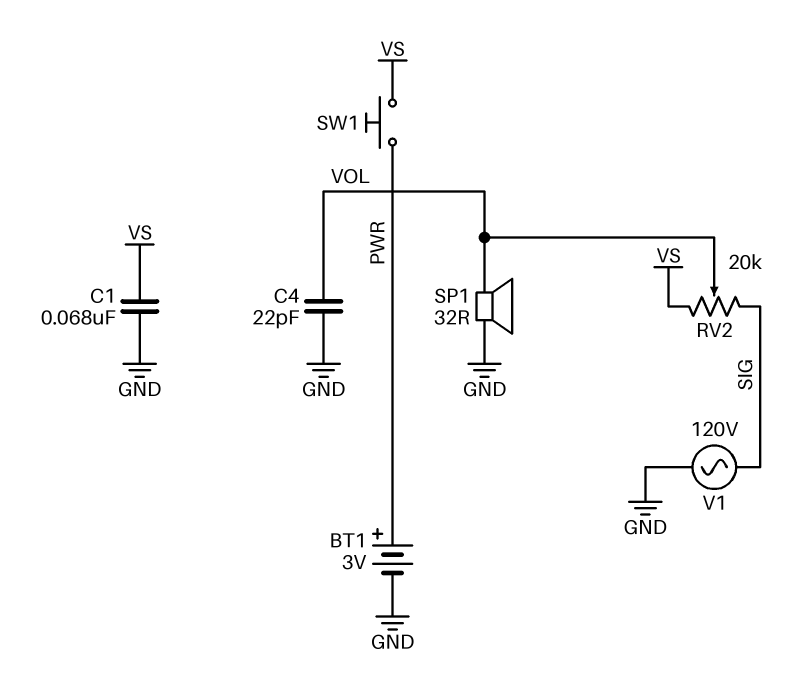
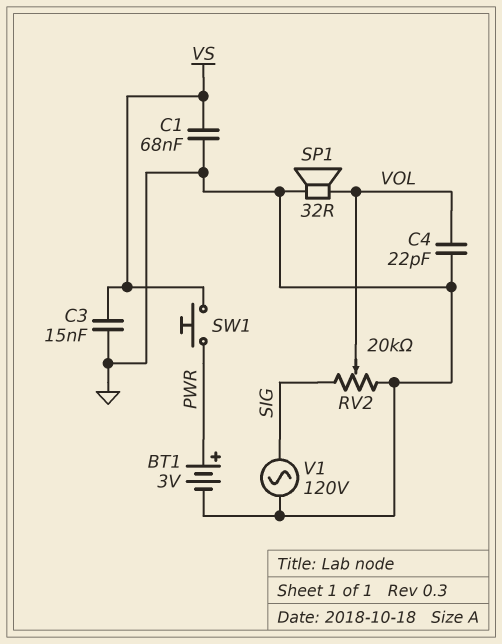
C3: none -> 15nF (GND, VS)
RV2: 20k (SIG, VS, wiper VOL) -> 20k (GND, SIG, wiper VOL)

